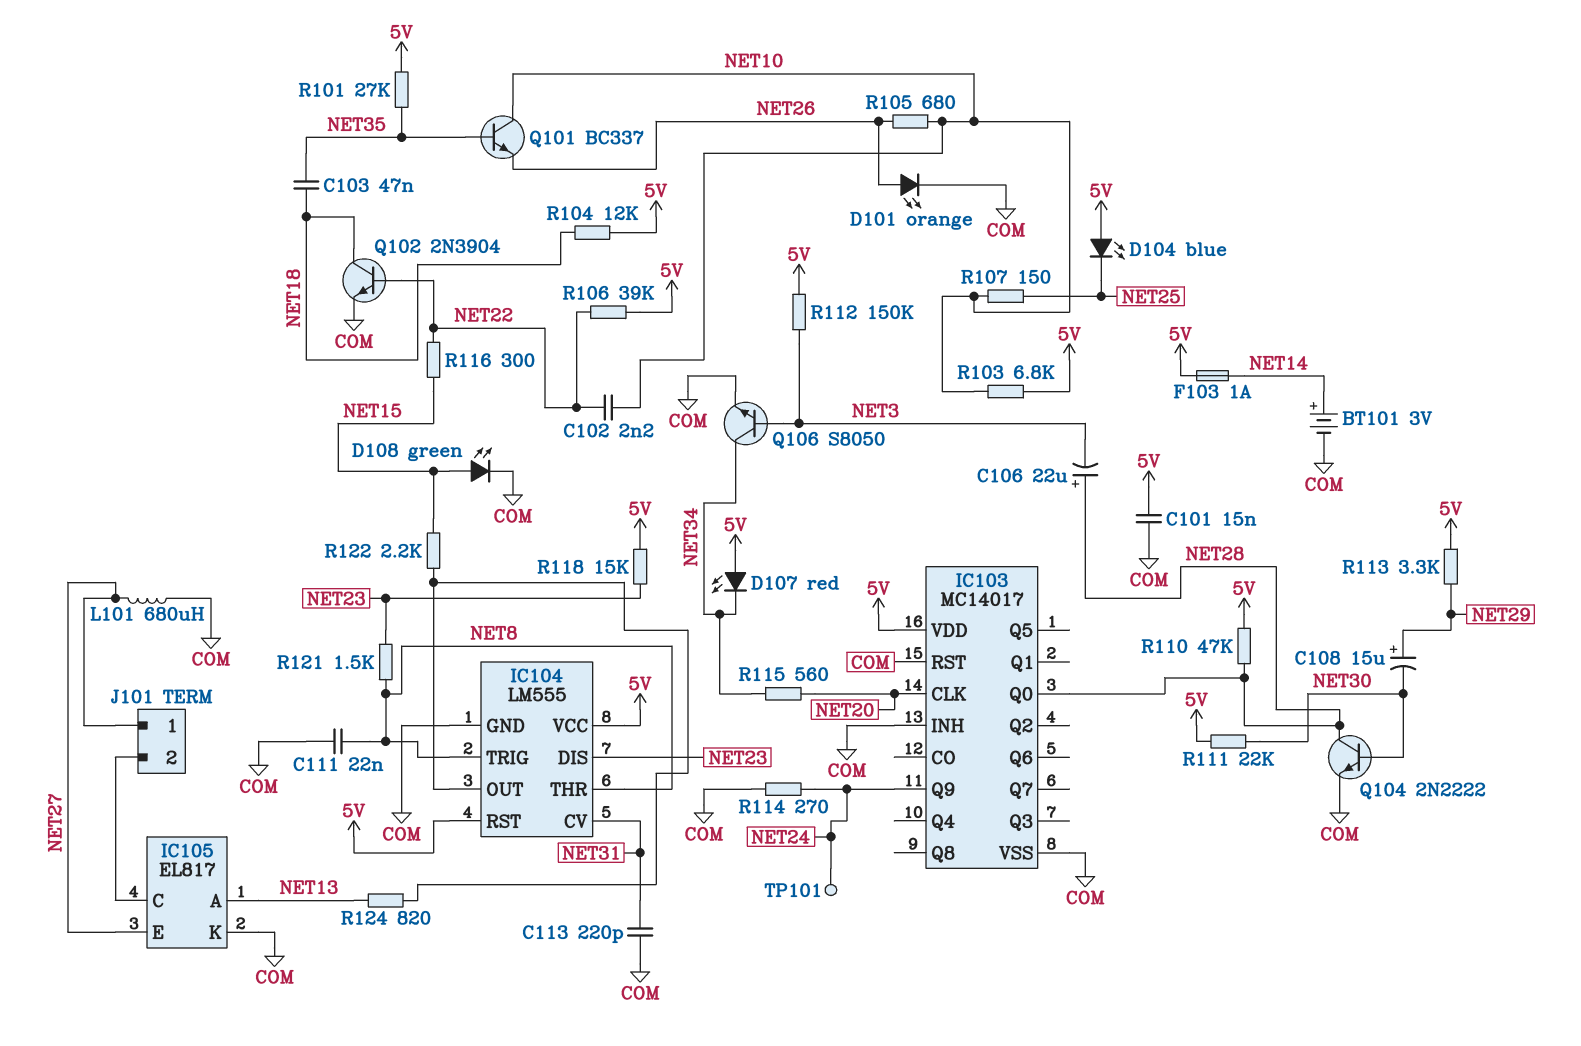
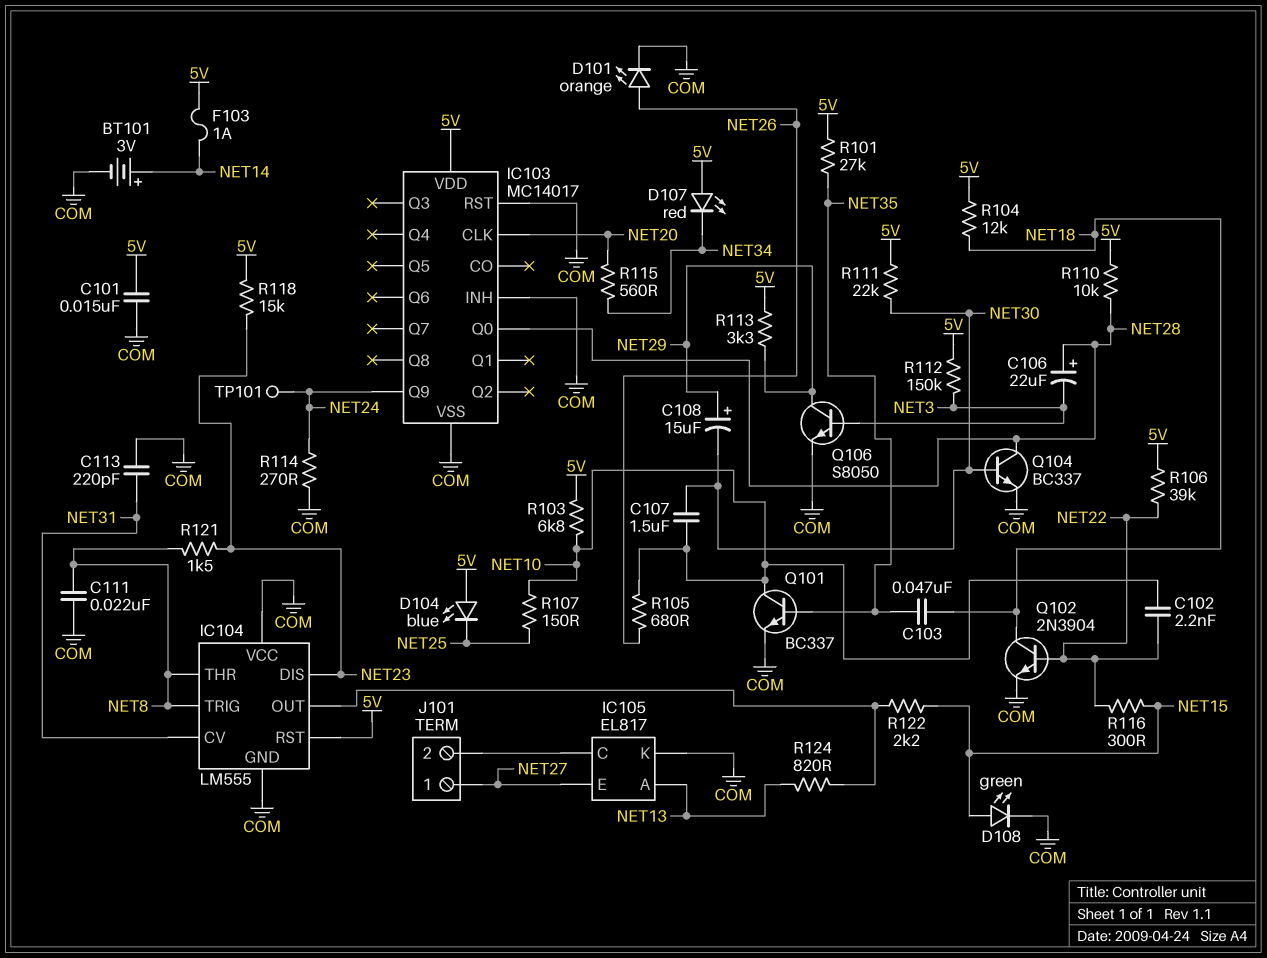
C107: none -> 1.5uF (NET10, NET30)
IC104 pin VCC: 5V -> COM
L101: 680uH (COM, NET27) -> none
Q101: NPN BC337 (B NET35, C NET10, E NET26) -> NPN BC337 (B NET35, C NET10, E COM)
Q104: NPN 2N2222 (B NET30, C NET28, E COM) -> NPN BC337 (B NET30, C NET28, E COM)
Q106: NPN S8050 (B NET3, C NET34, E COM) -> NPN S8050 (B NET3, C NET29, E COM)
R110: 47k (5V, NET28) -> 10k (5V, NET28)

